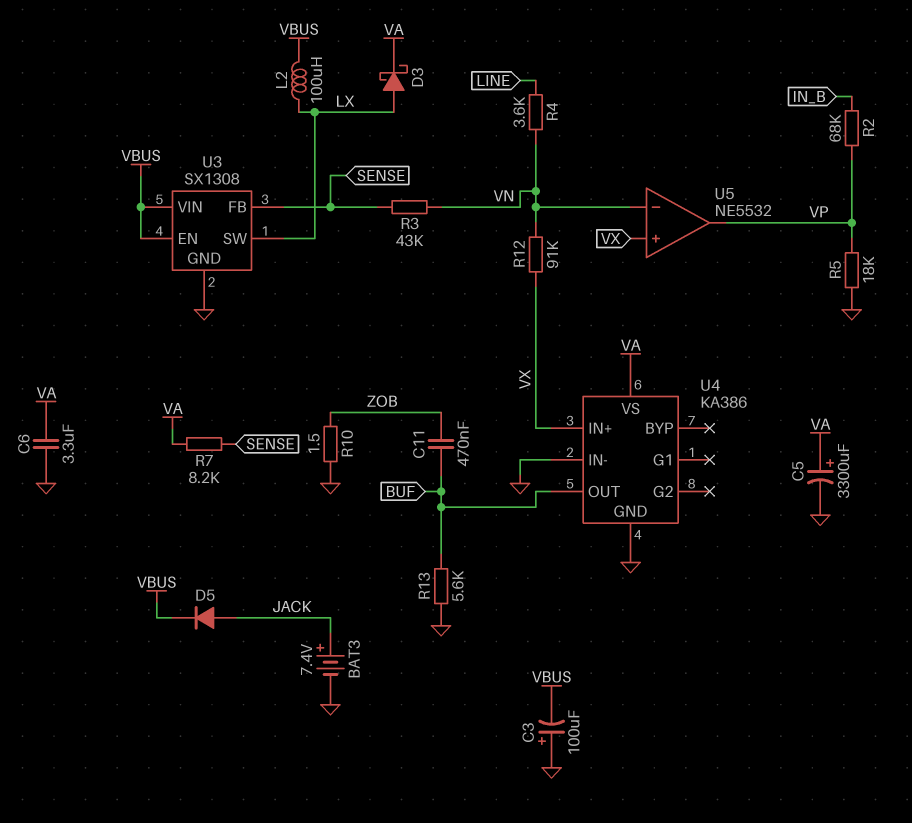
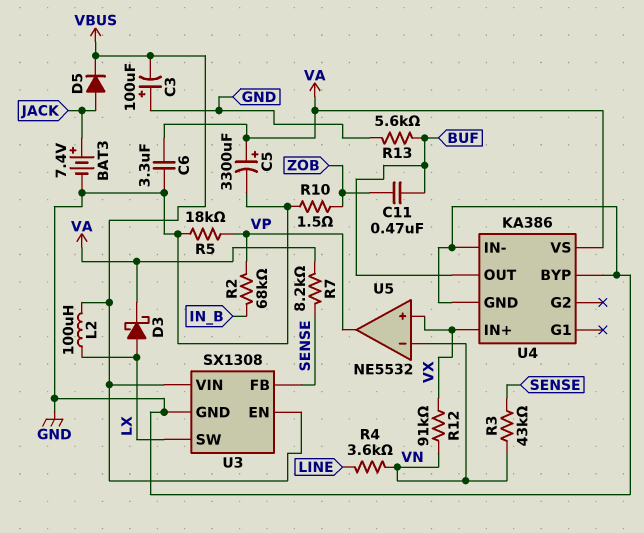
U4 pin BYP: none -> GND

